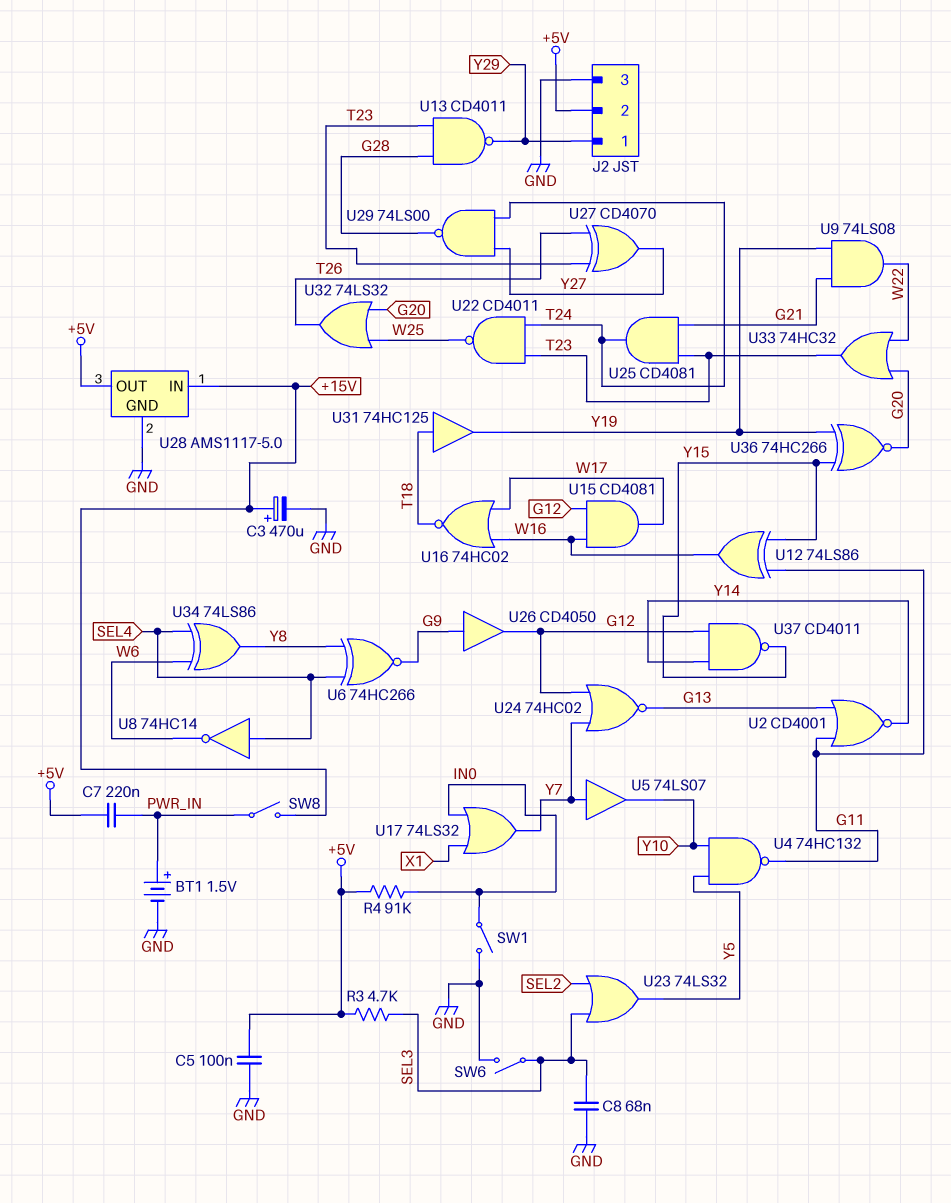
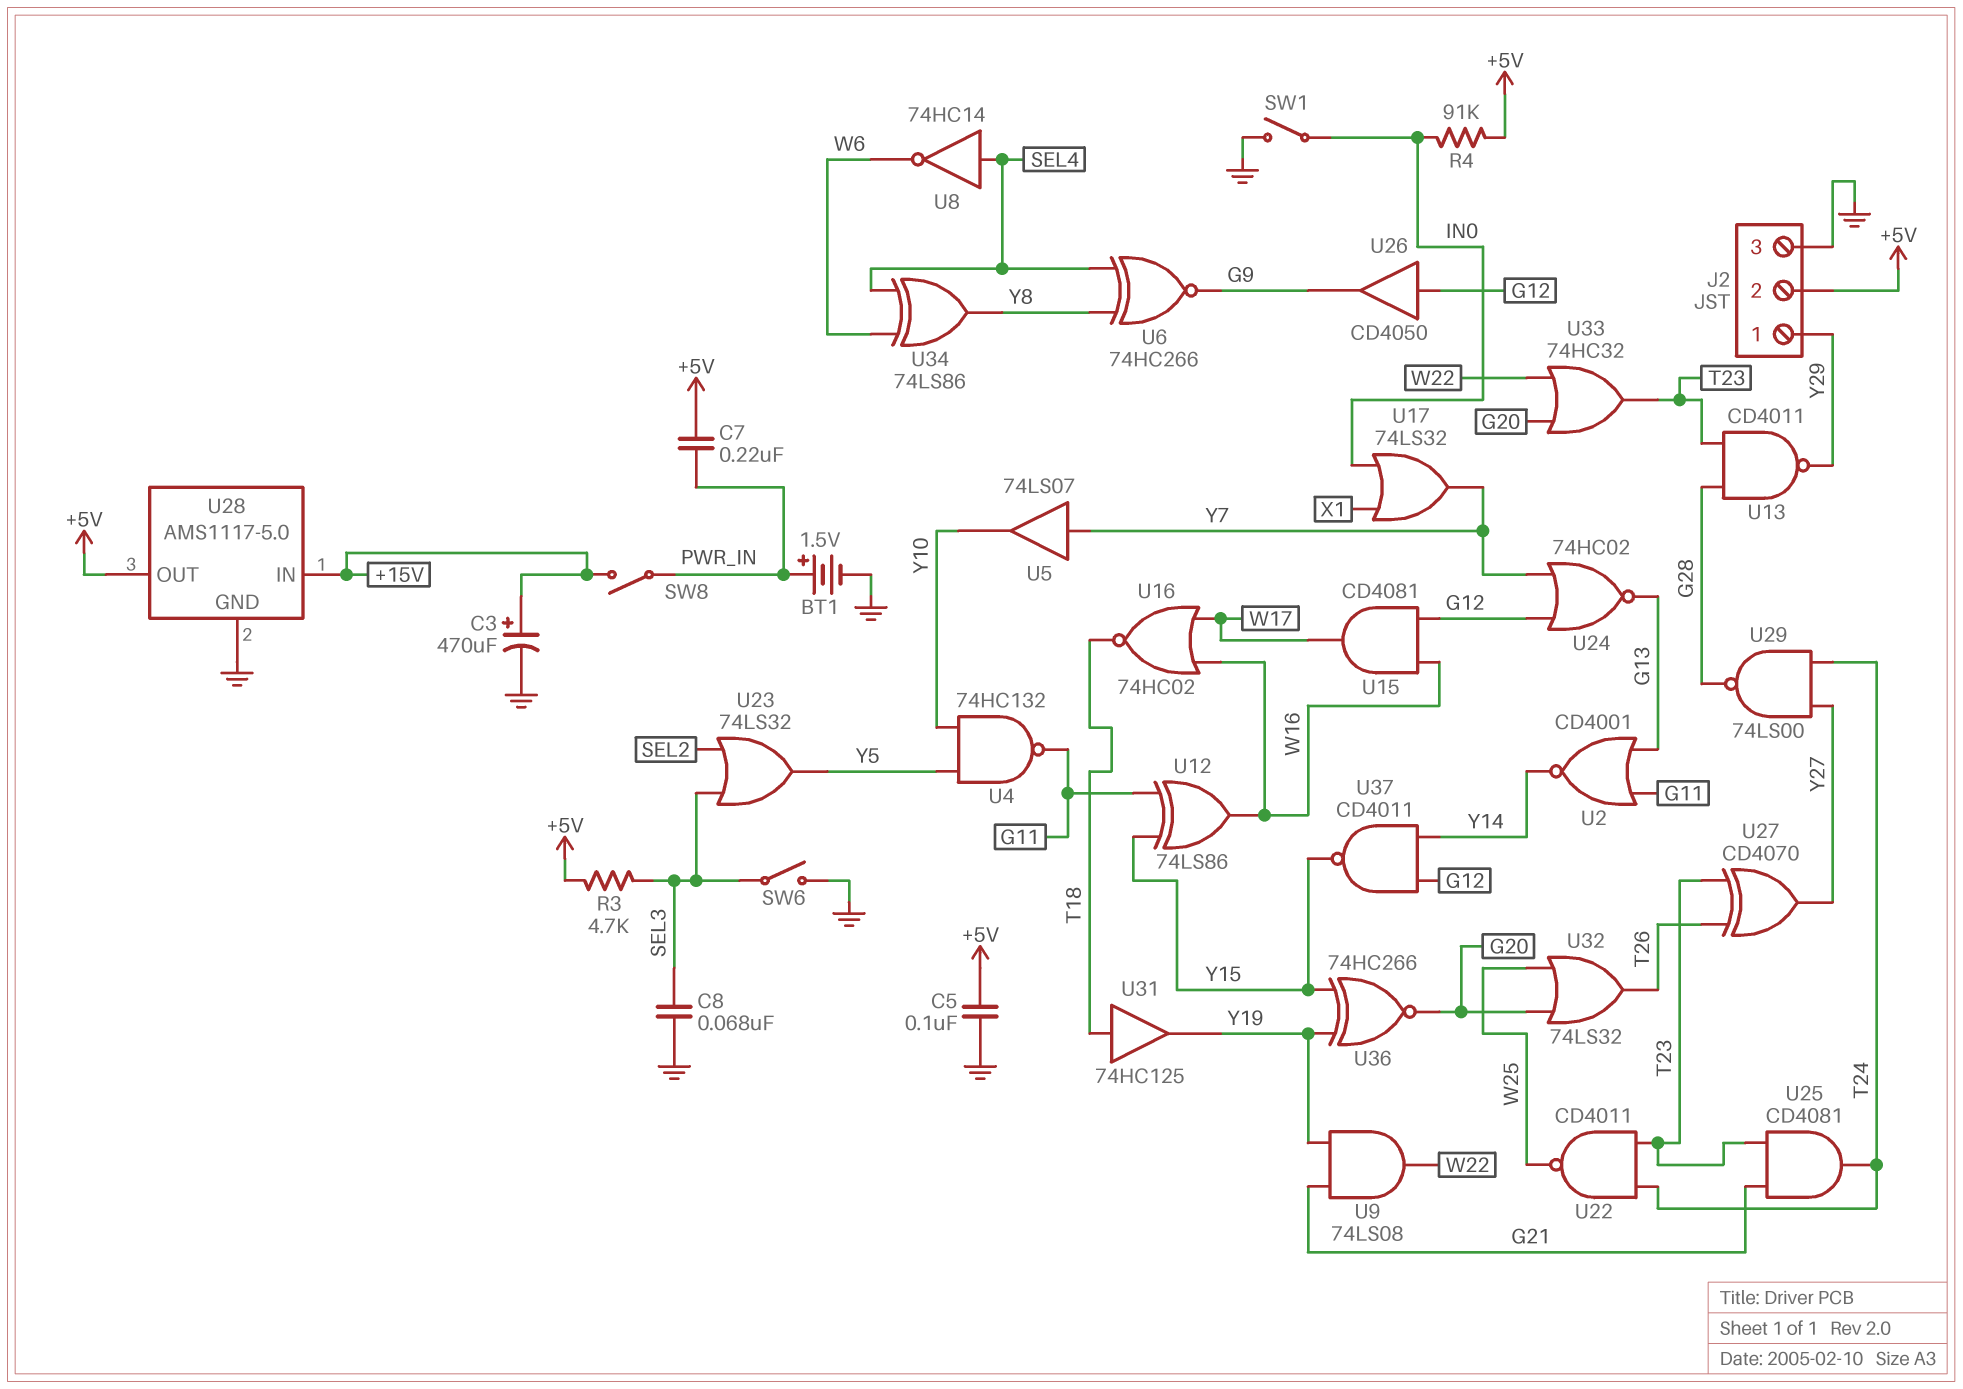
U26: buffer CD4050 (in G9, out G12) -> buffer CD4050 (in G12, out G9)

